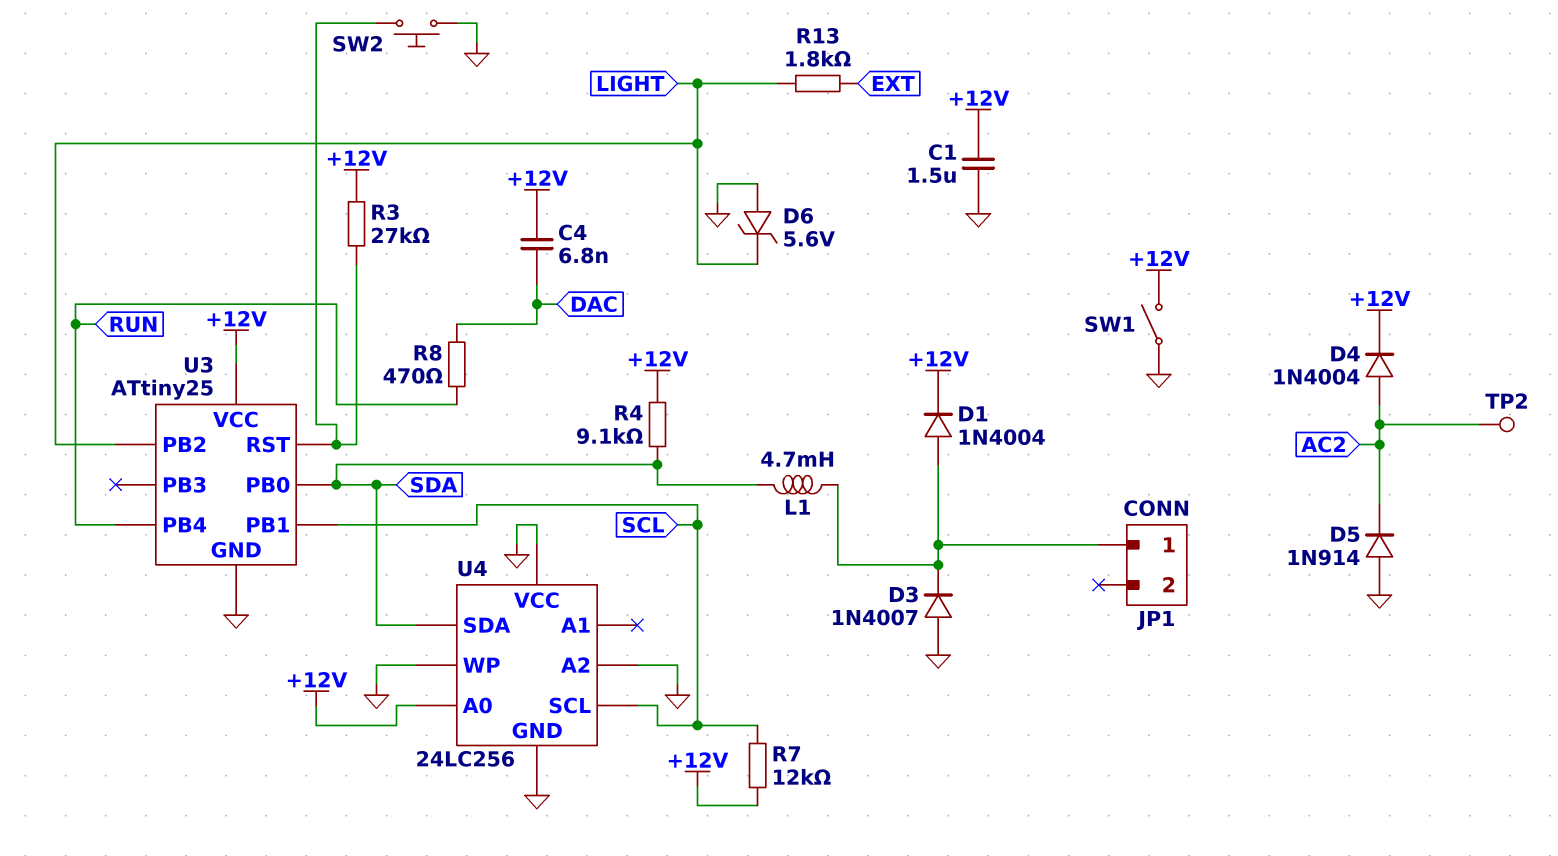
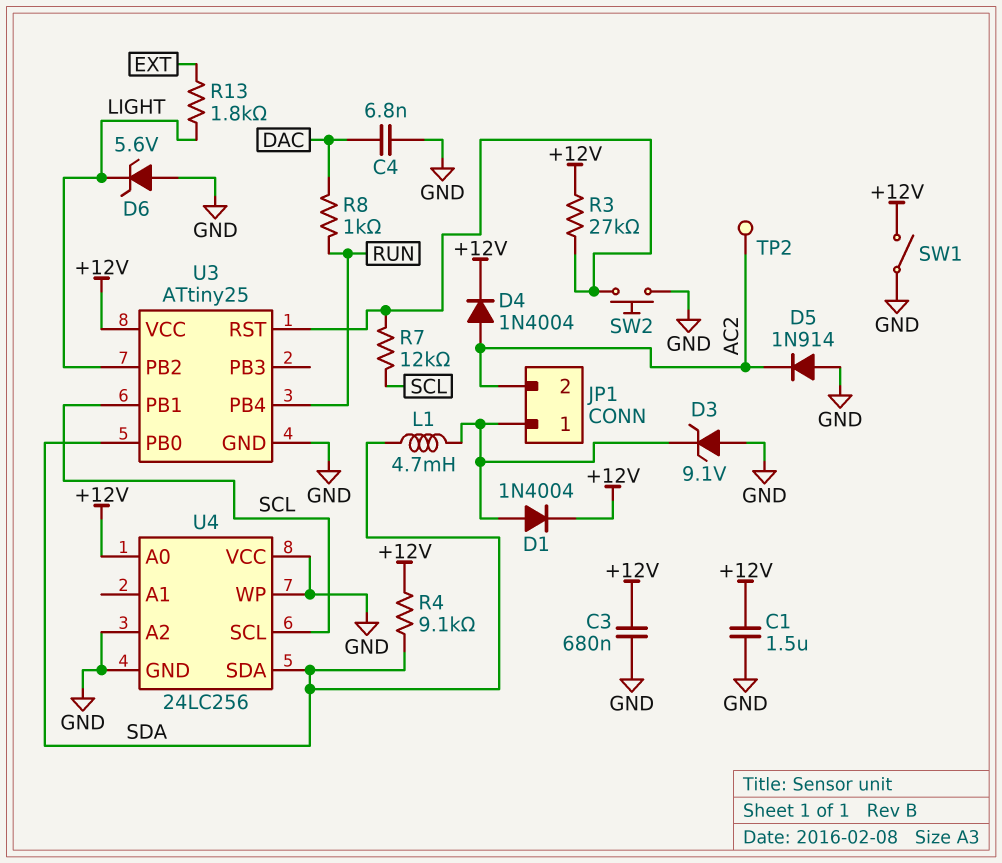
C3: none -> 680nF (+12V, GND)
C4: 6.8nF (+12V, DAC) -> 6.8nF (DAC, GND)
D3: diode 1N4007 (A GND, K JP1/1) -> zener 9.1V (A GND, K JP1/1)
JP1 pin 2: none -> AC2
R7: 12k (+12V, SCL) -> 12k (SCL, U3/RST)
R8: 470 (DAC, RUN) -> 1k (DAC, RUN)

